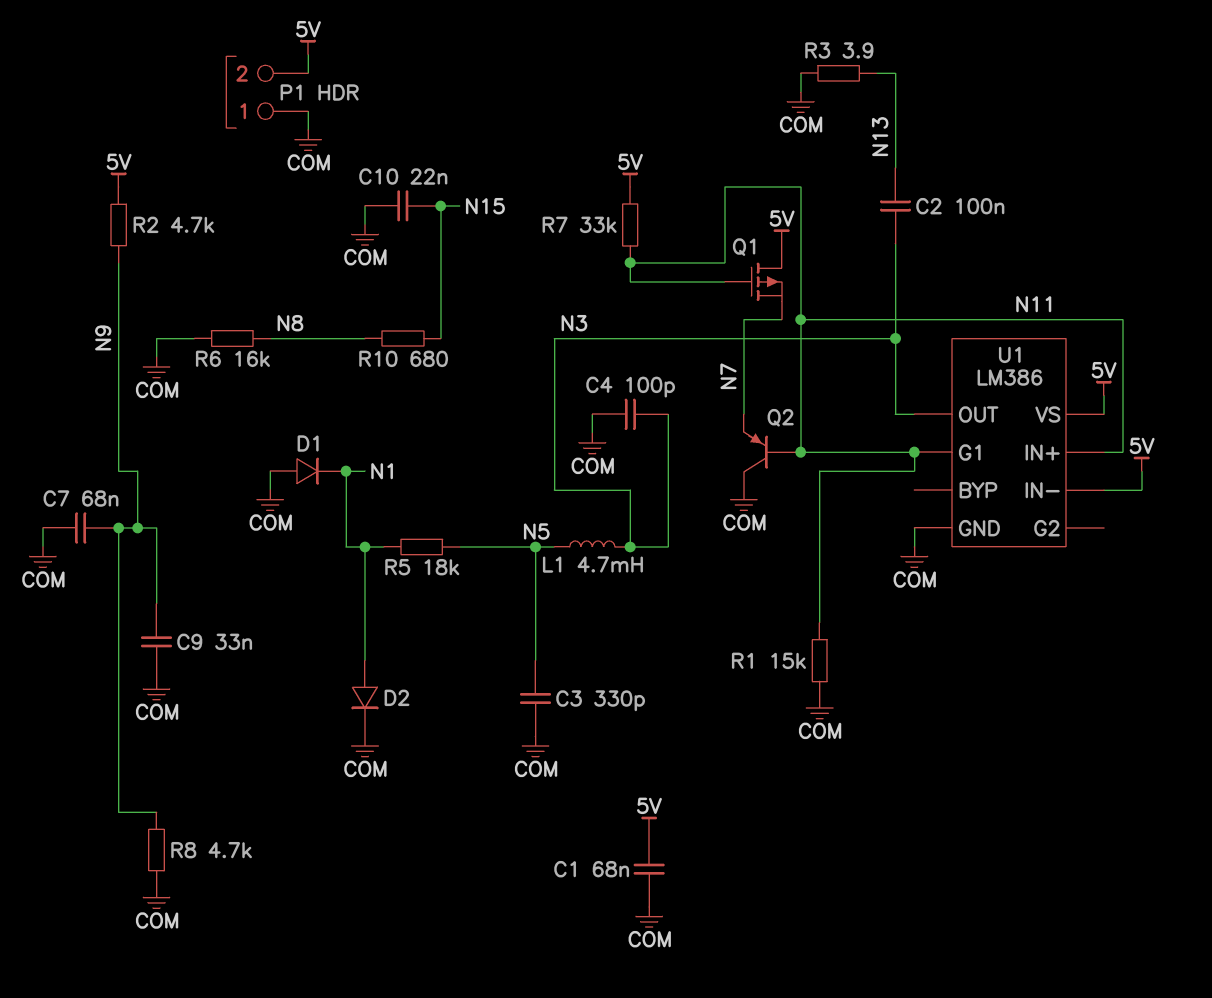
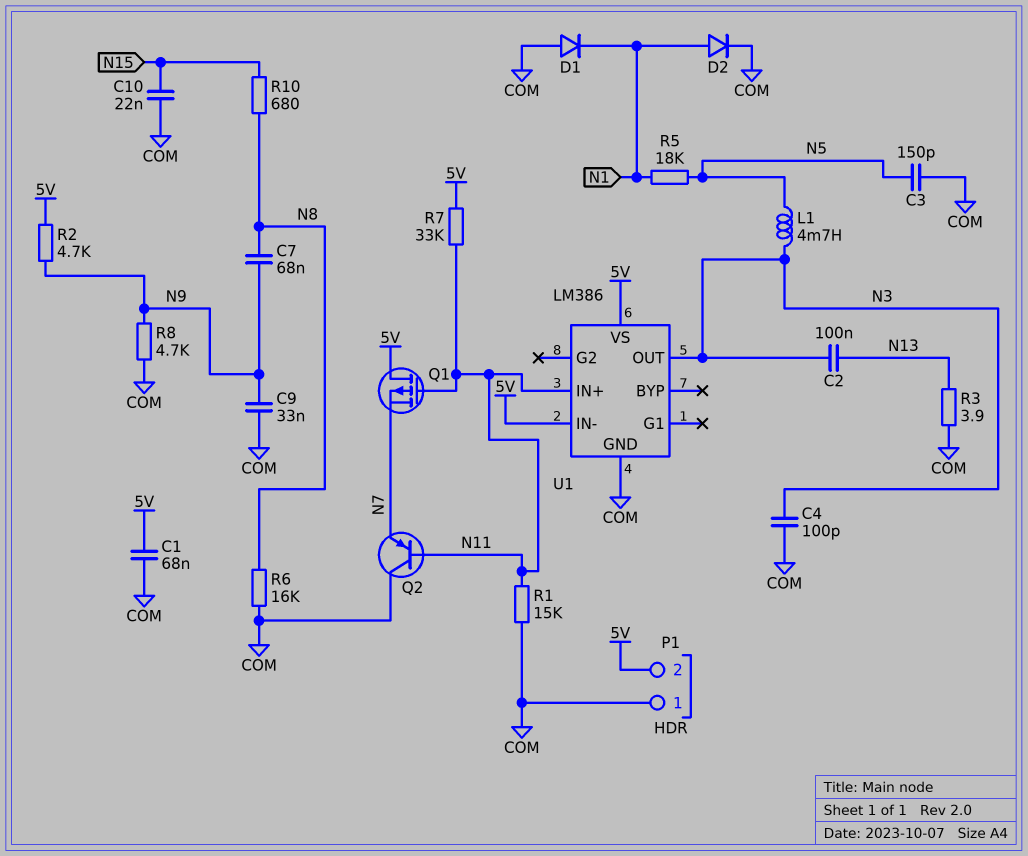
C3: 330pF (COM, N5) -> 150pF (COM, N5)
C7: 68nF (COM, N9) -> 68nF (N8, N9)
U1 pin G1: N11 -> none

